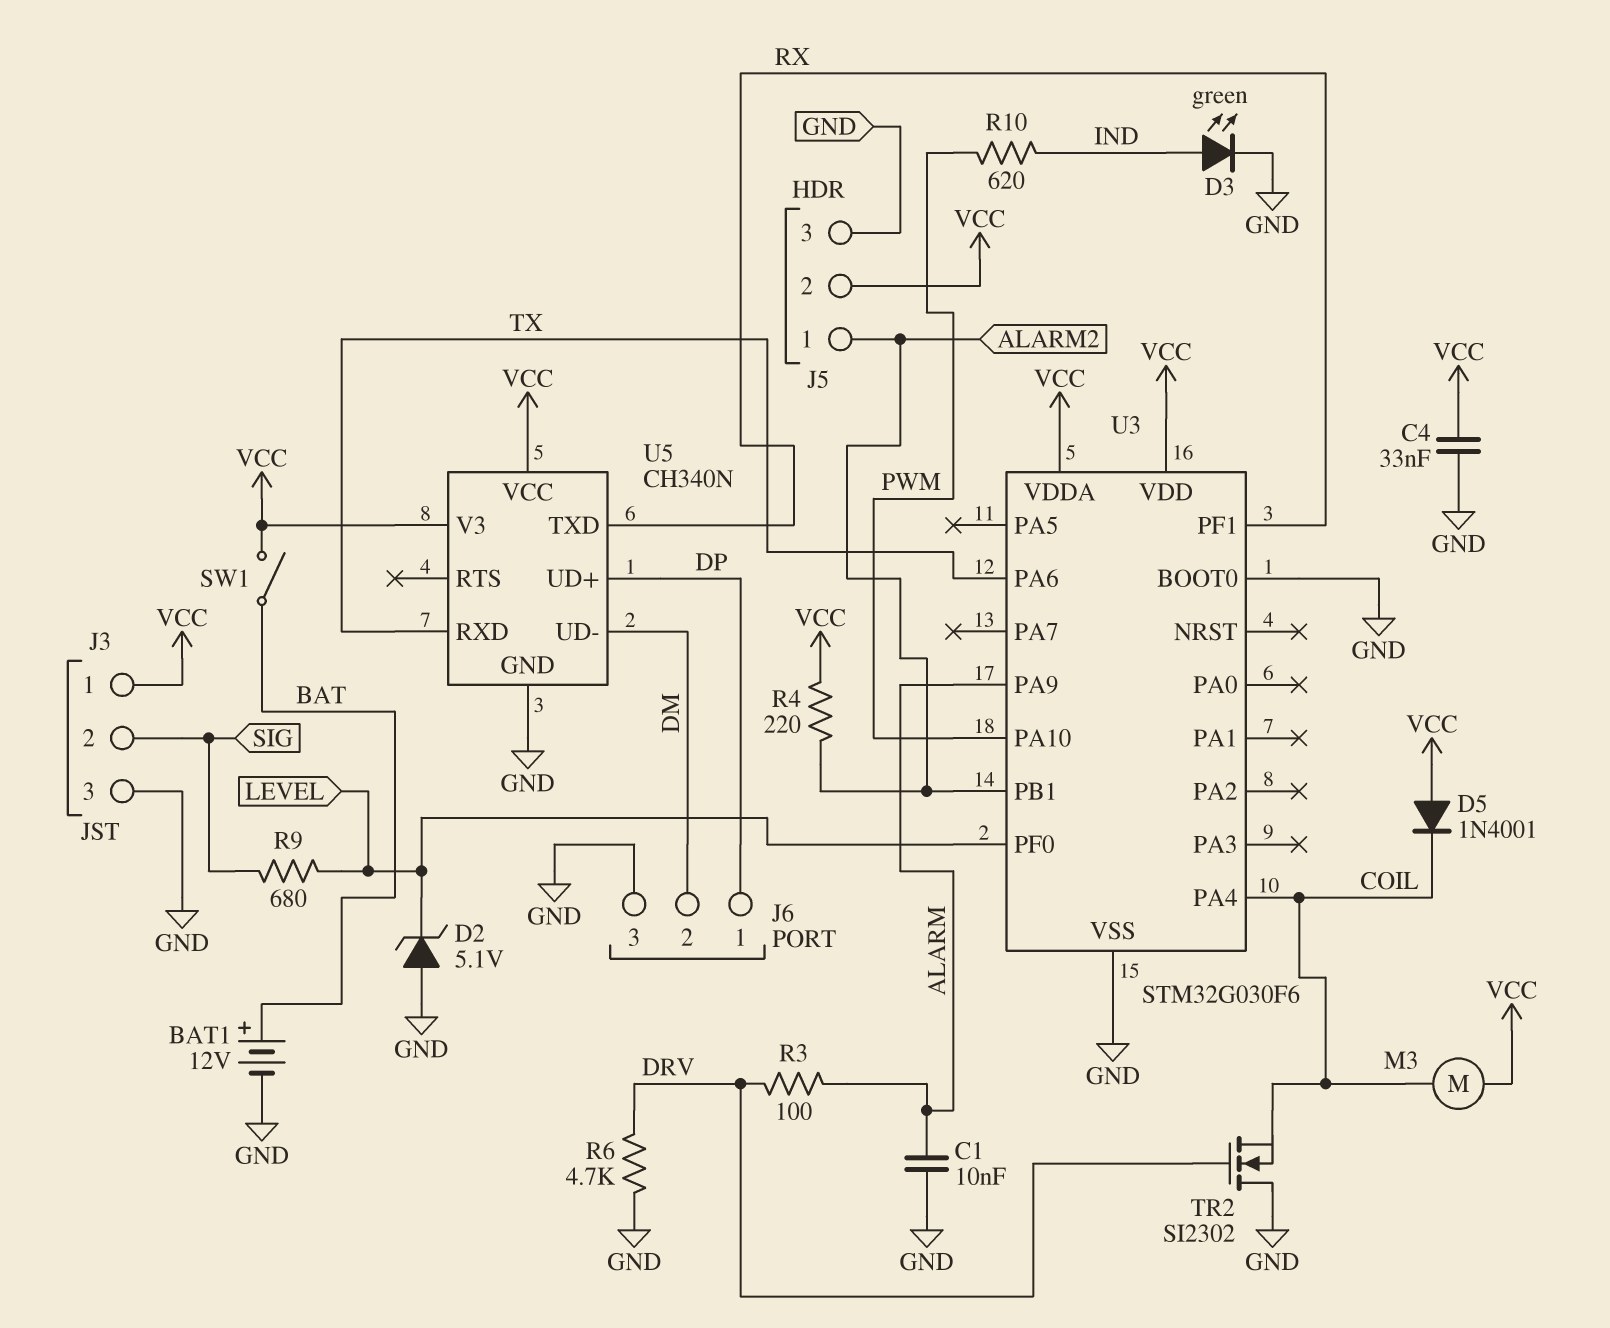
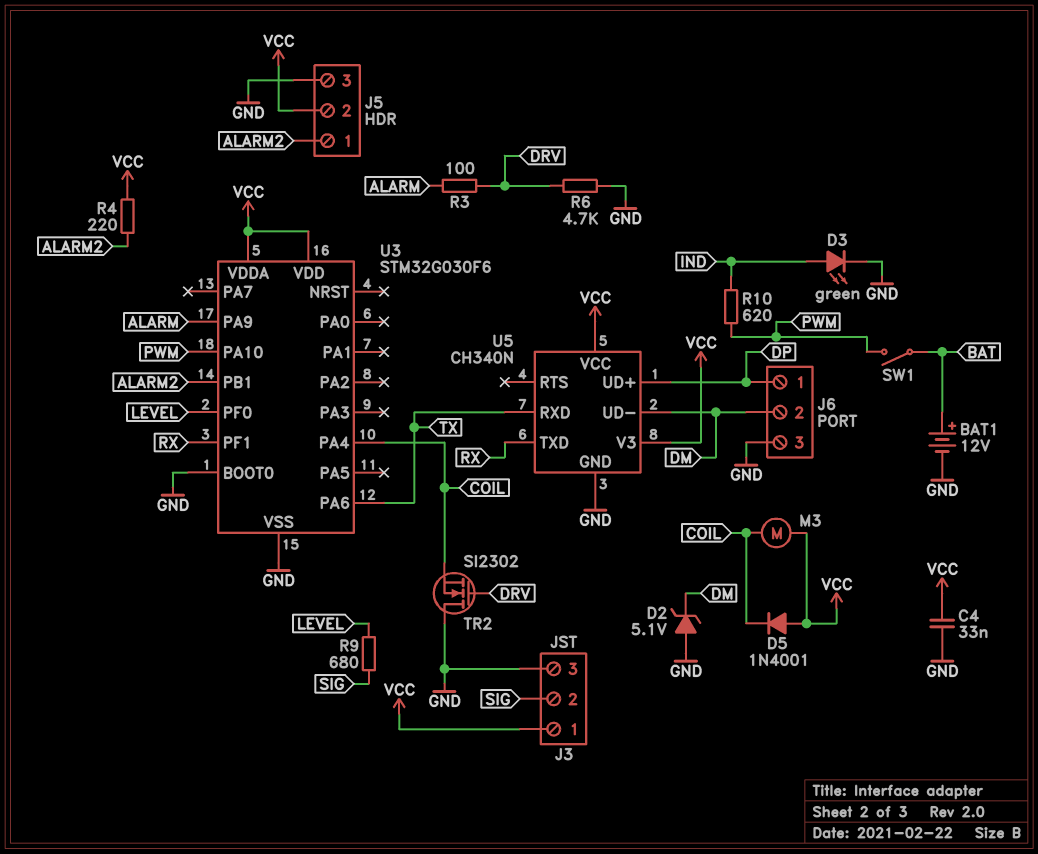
C1: 10nF (ALARM, GND) -> none
D2: zener 5.1V (A GND, K LEVEL) -> zener 5.1V (A GND, K DM)
SW1: switch (BAT, VCC) -> switch (BAT, PWM)

